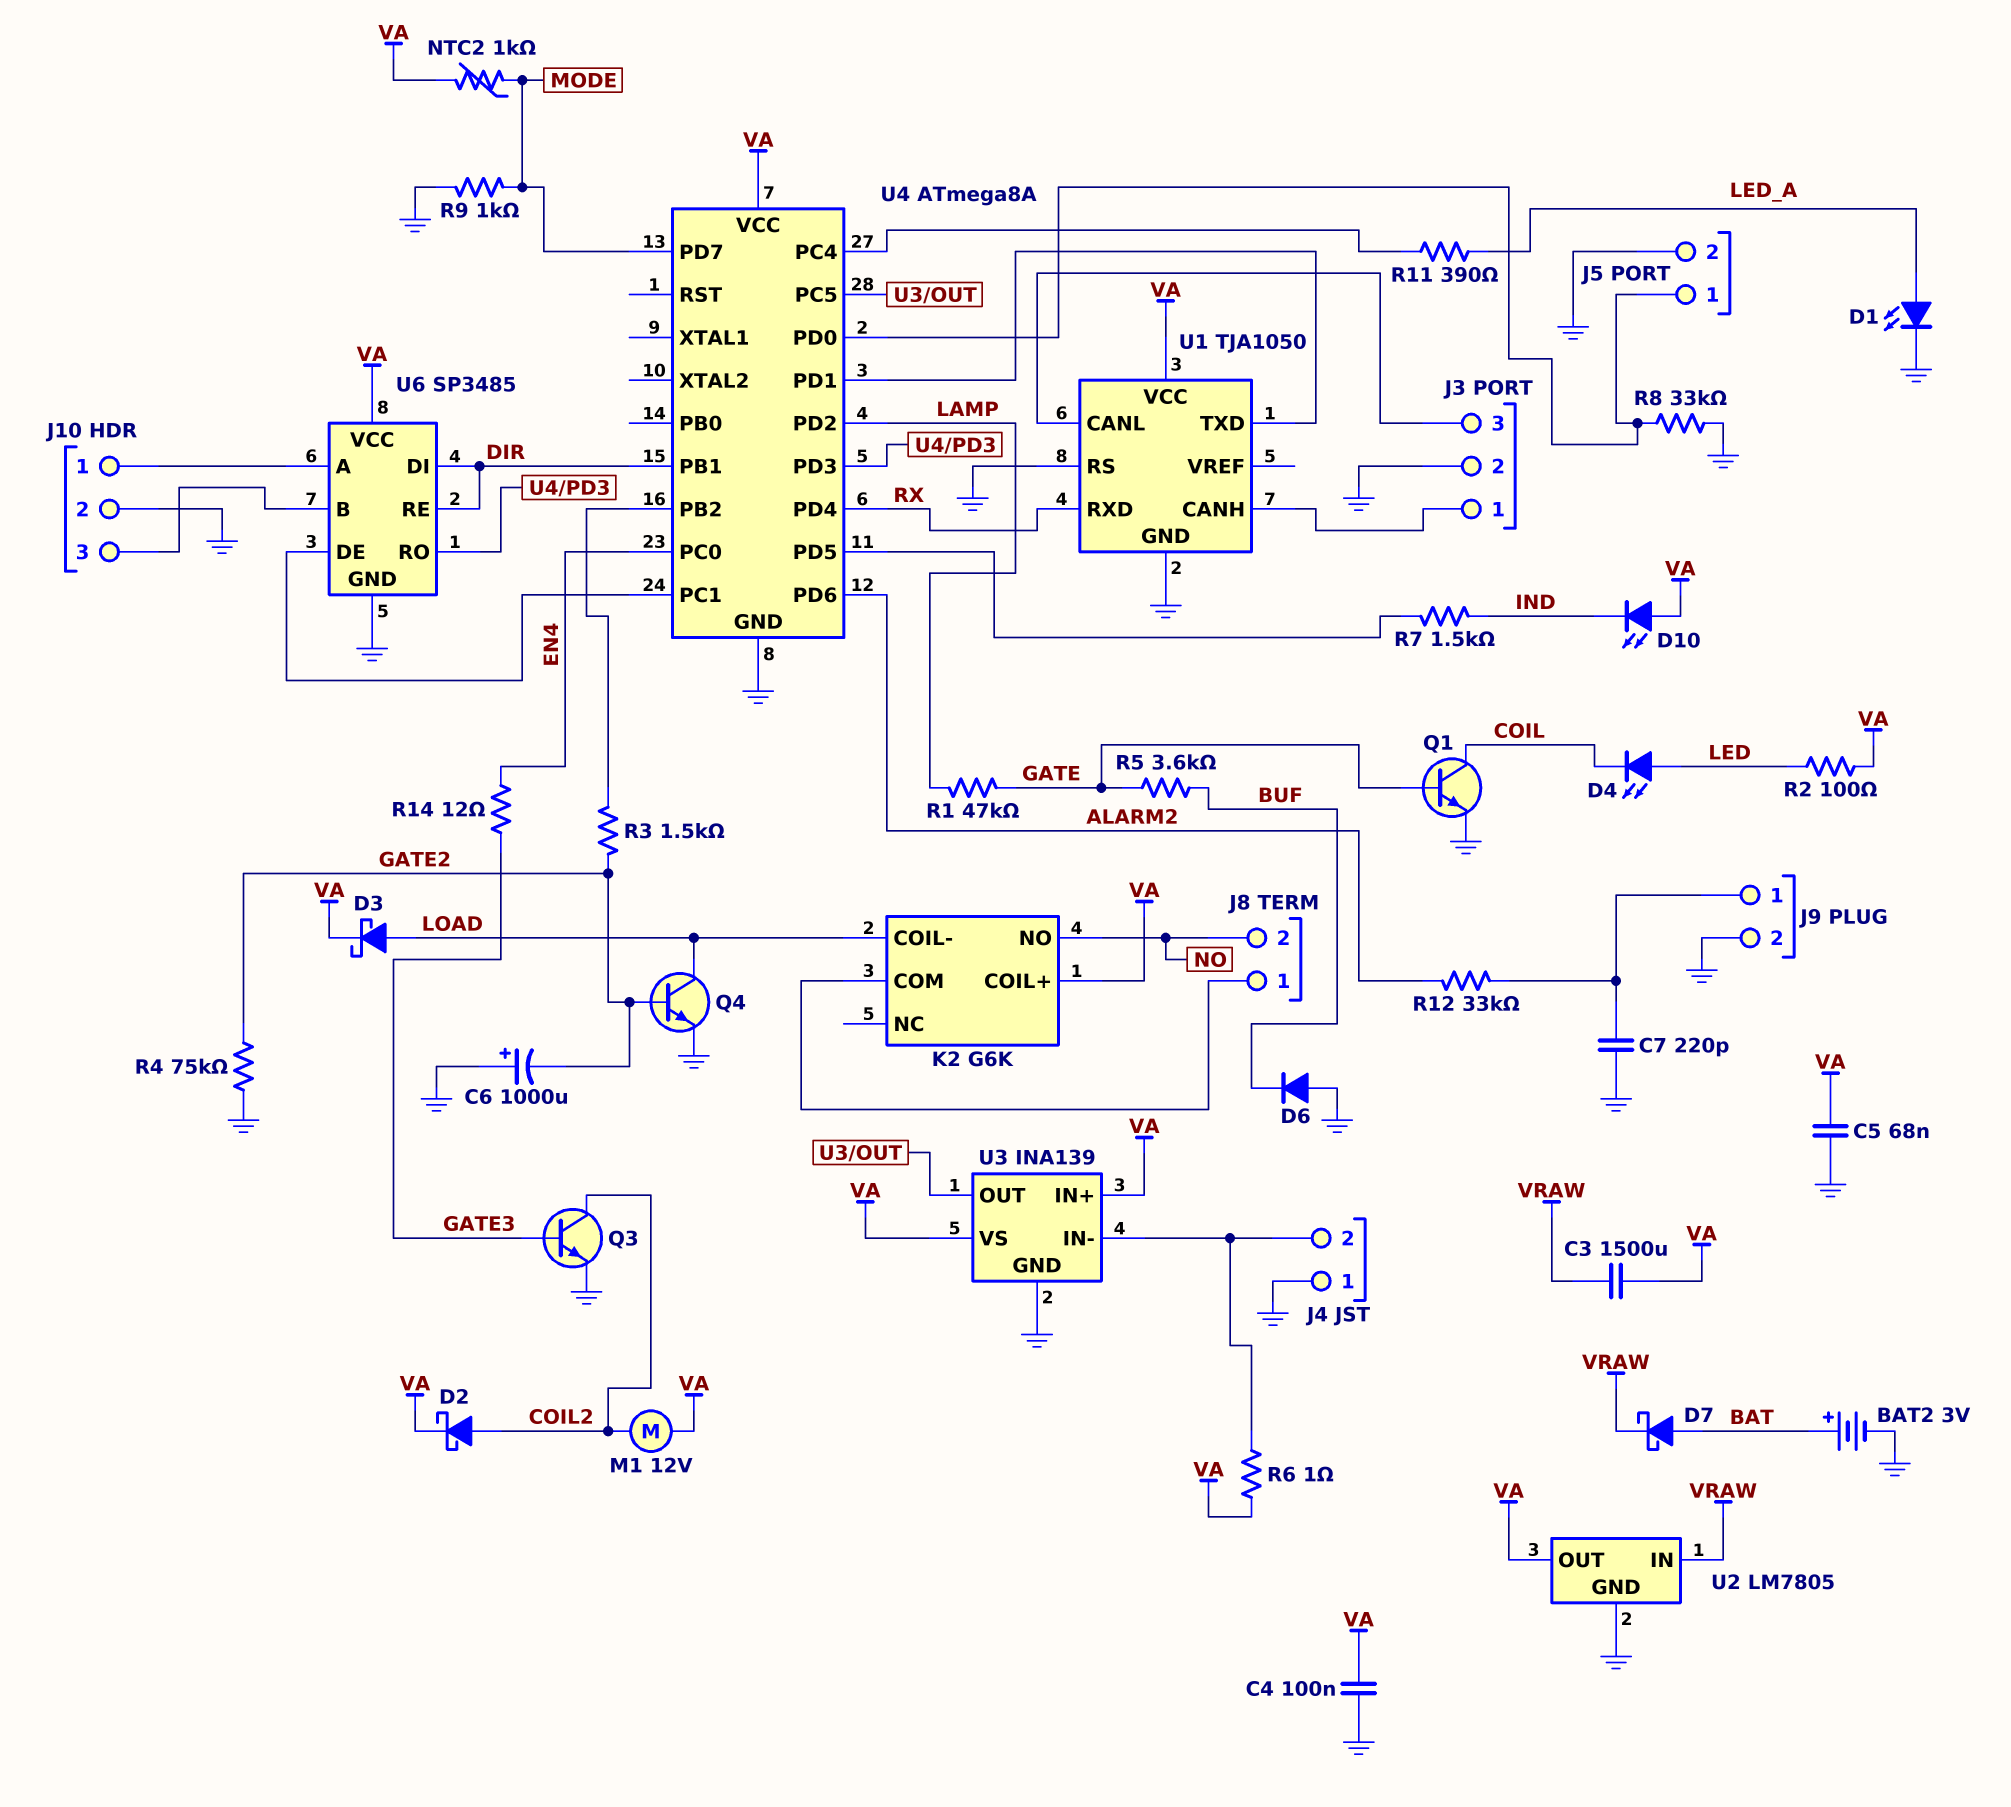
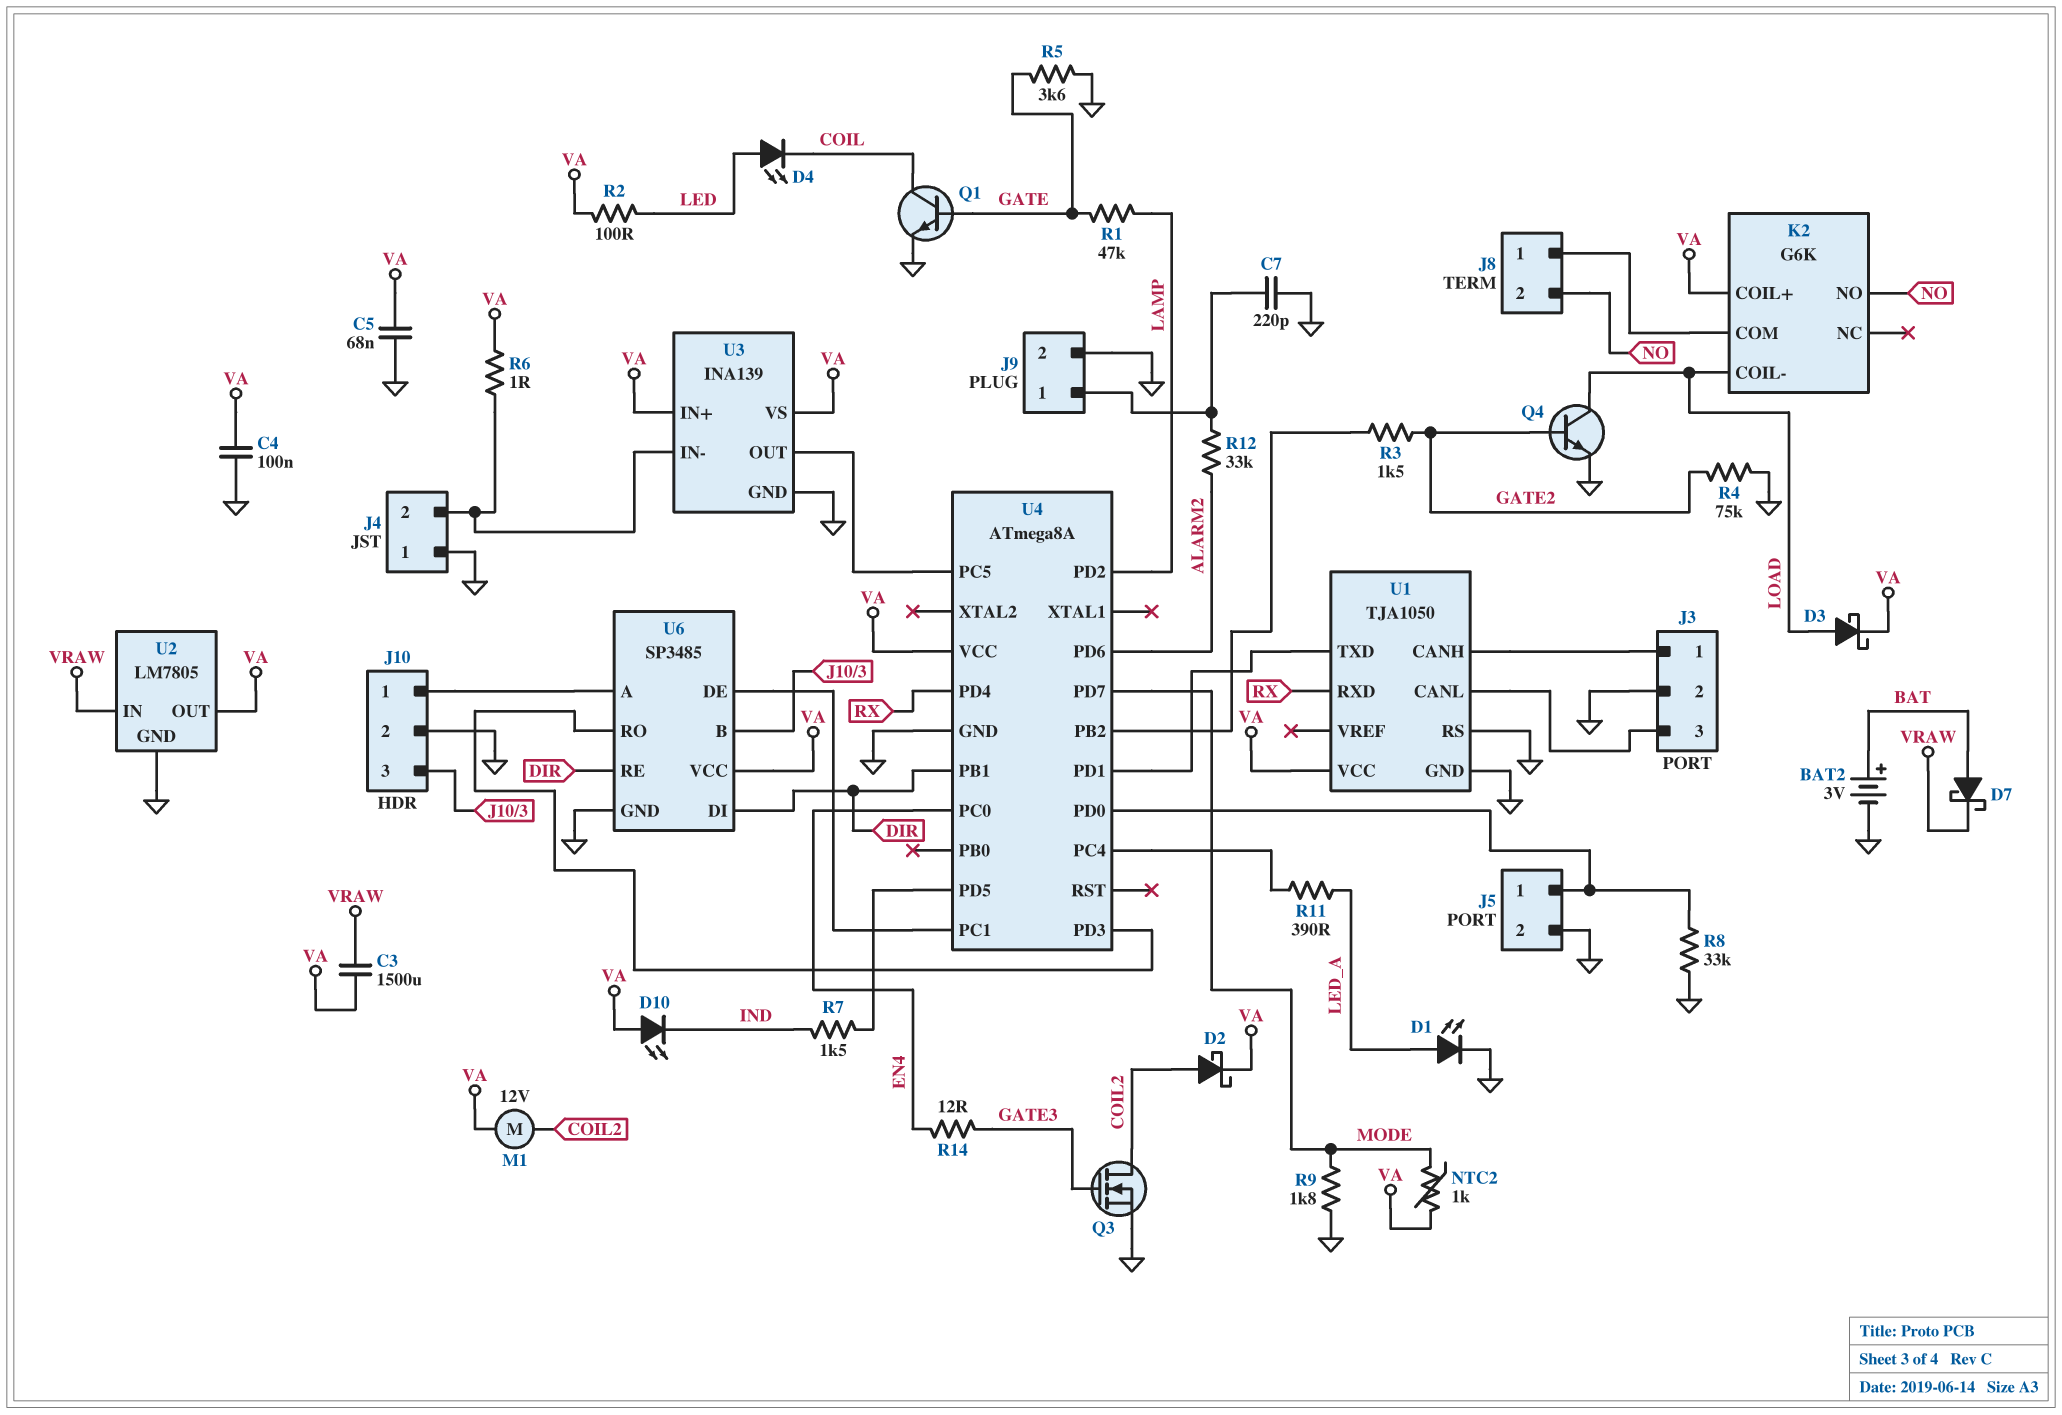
C6: 1000uF (plus GND, minus GATE2) -> none
D6: diode (A GND, K BUF) -> none
Q3: NPN (B GATE3, C COIL2, E GND) -> NMOS (G GATE3, D COIL2, S GND)
R5: 3.6k (BUF, GATE) -> 3.6k (GATE, GND)
R9: 1k (GND, MODE) -> 1.8k (GND, MODE)

